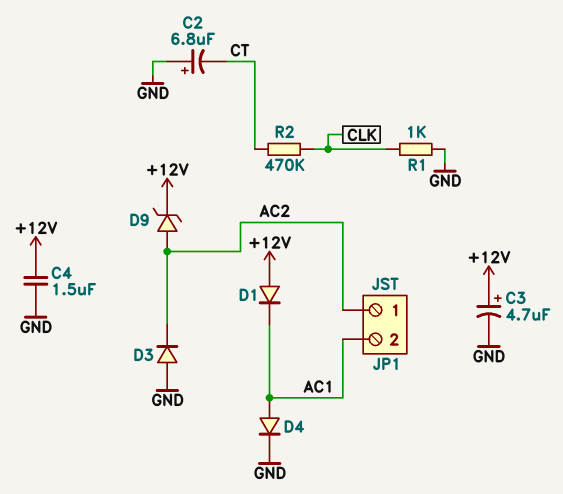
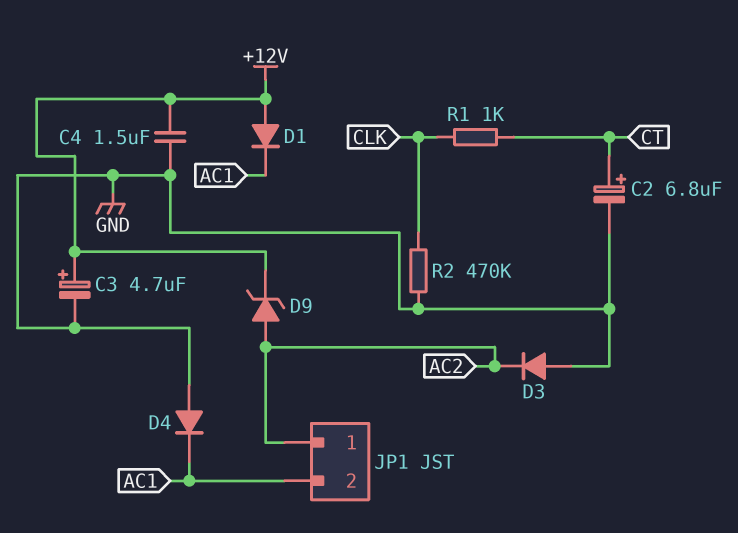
C2: 6.8uF (plus GND, minus CT) -> 6.8uF (plus CT, minus GND)
D4: diode (A AC1, K GND) -> diode (A GND, K AC1)
R1: 1k (CLK, GND) -> 1k (CLK, CT)
R2: 470k (CLK, CT) -> 470k (CLK, GND)

